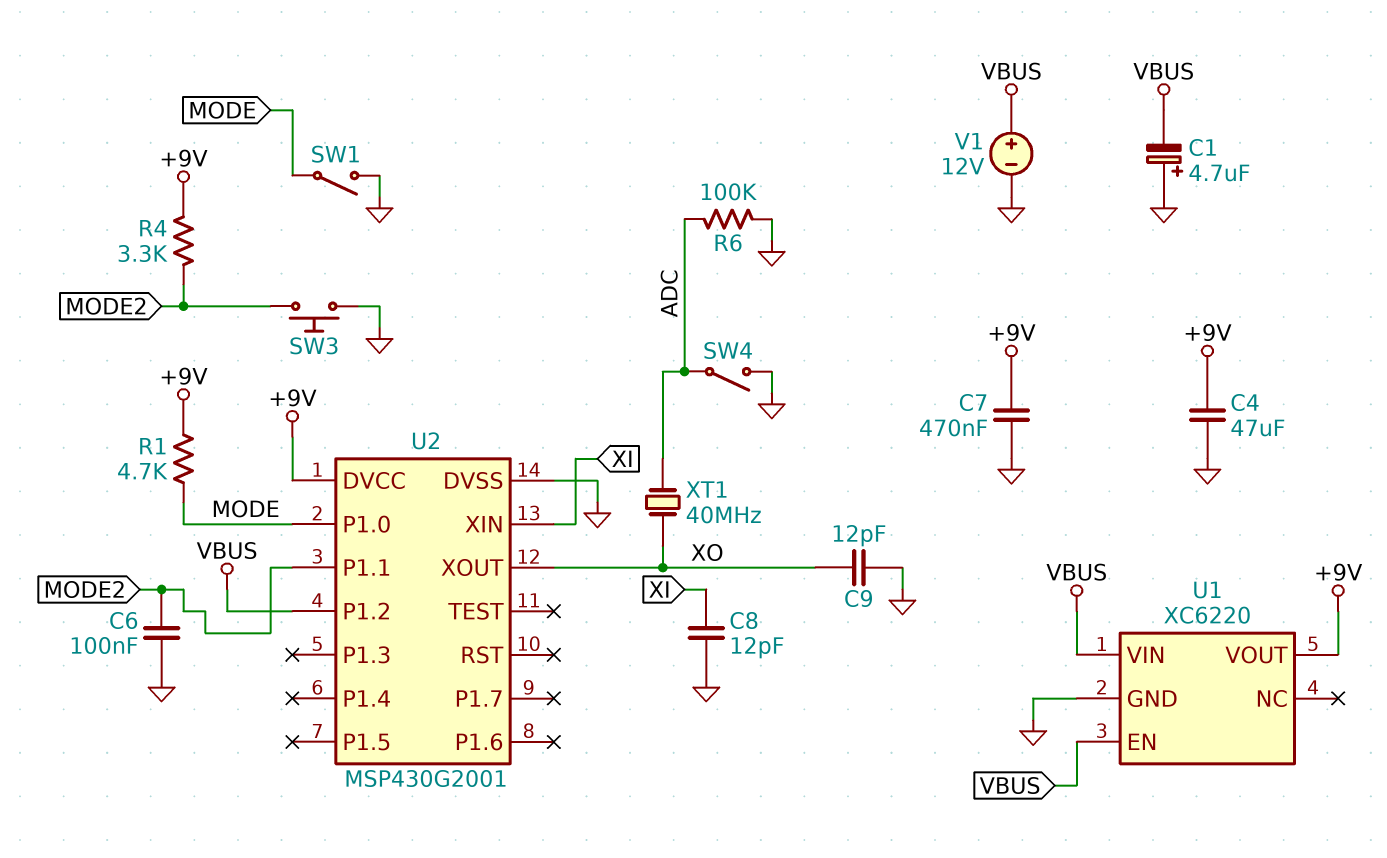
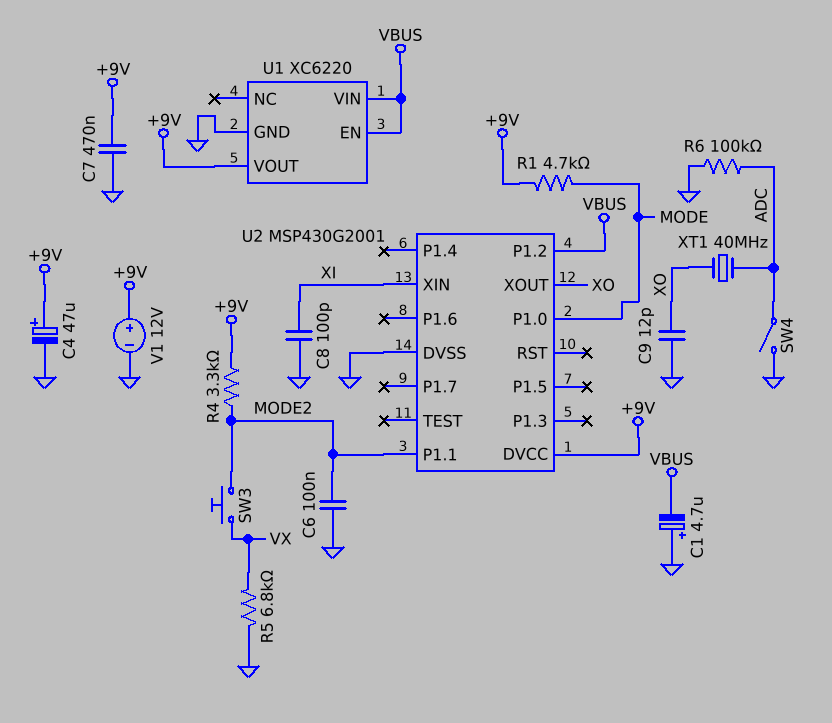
C4: 47uF (+9V, GND) -> 47uF (plus +9V, minus GND)
C8: 12pF (GND, XI) -> 100pF (GND, XI)
R5: none -> 6.8k (GND, VX)
SW1: switch (GND, MODE) -> none
SW3: button (GND, MODE2) -> button (MODE2, VX)
V1: 12V (plus VBUS, minus GND) -> 12V (plus +9V, minus GND)

